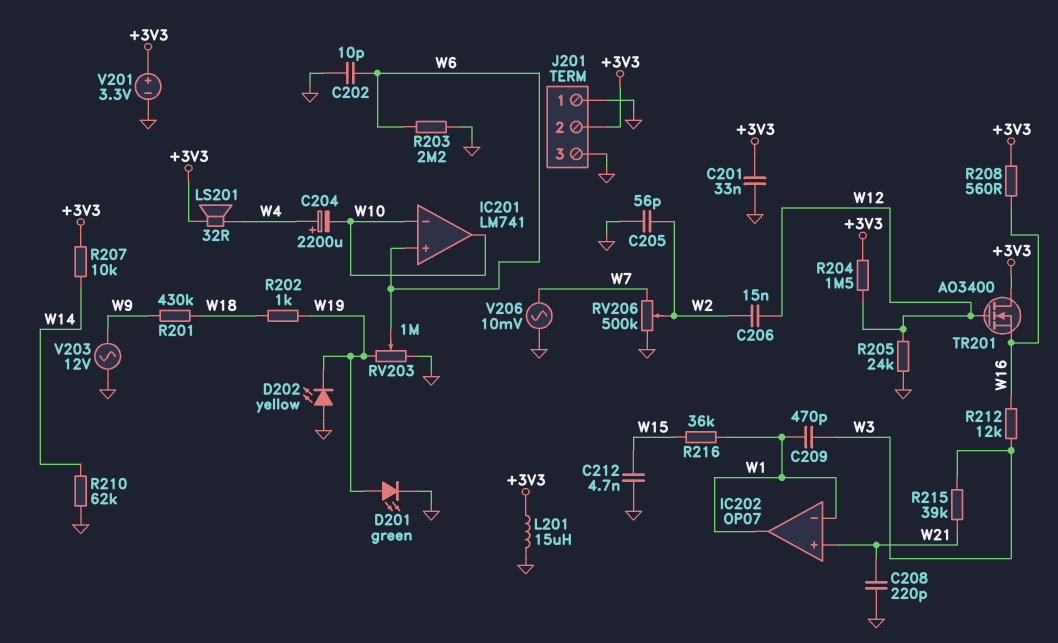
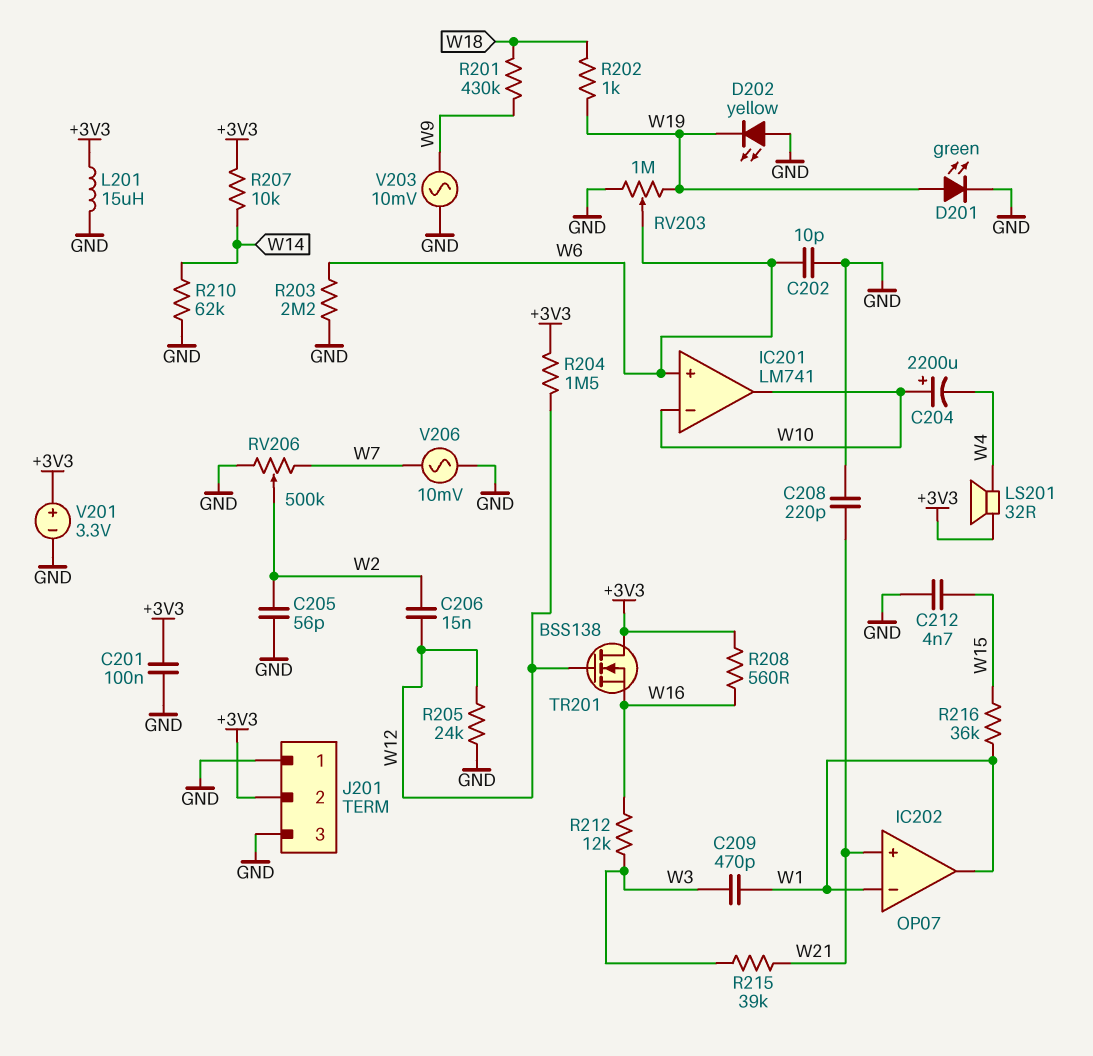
C201: 33nF (+3V3, GND) -> 100nF (+3V3, GND)
C204: 2200uF (plus W4, minus W10) -> 2200uF (plus W10, minus W4)
TR201: NMOS AO3400 (G W12, D +3V3, S W16) -> NMOS BSS138 (G W12, D +3V3, S W16)
V203: AC 12V (GND, W9) -> AC 10mV (GND, W9)

